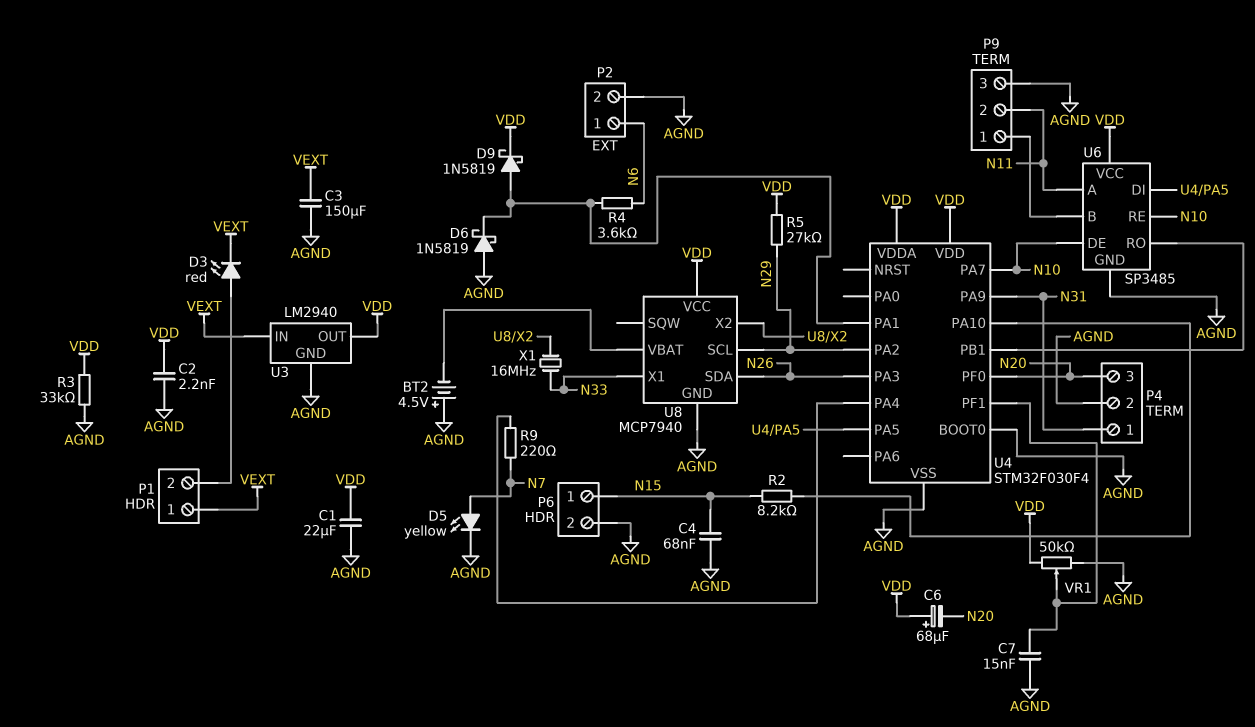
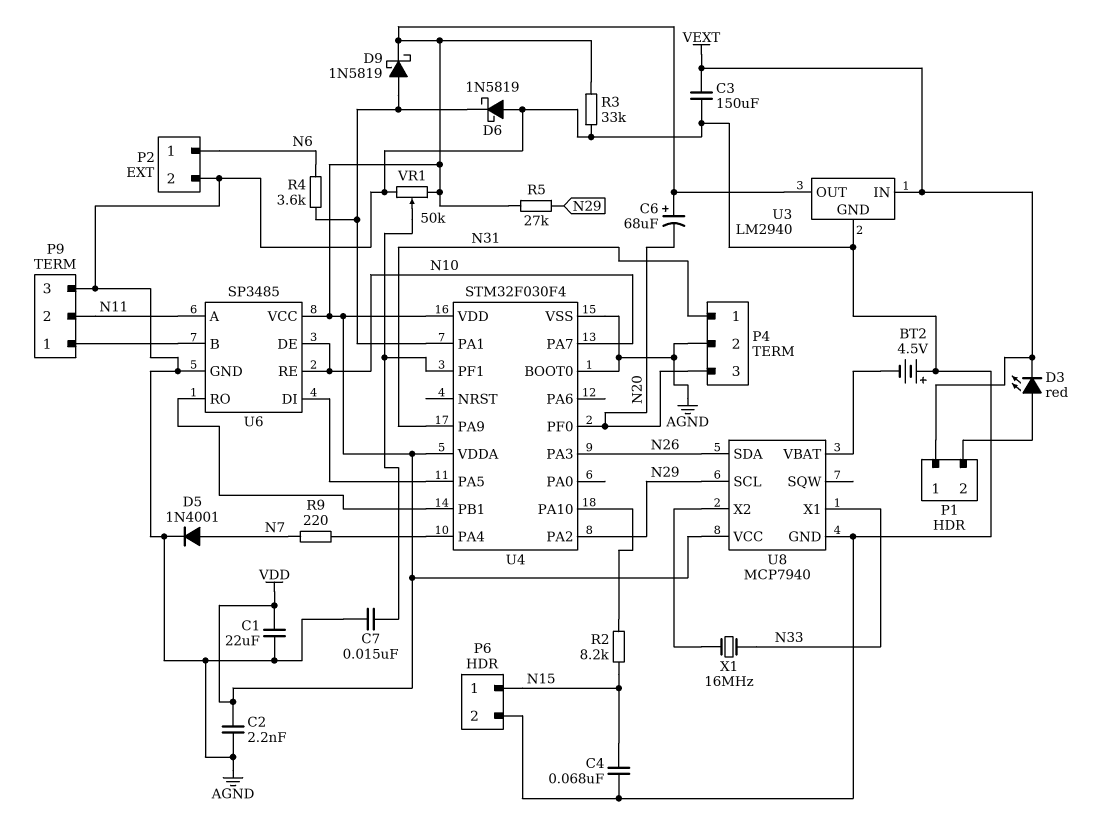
D5: LED yellow (A N7, K AGND) -> diode 1N4001 (A N7, K AGND)

